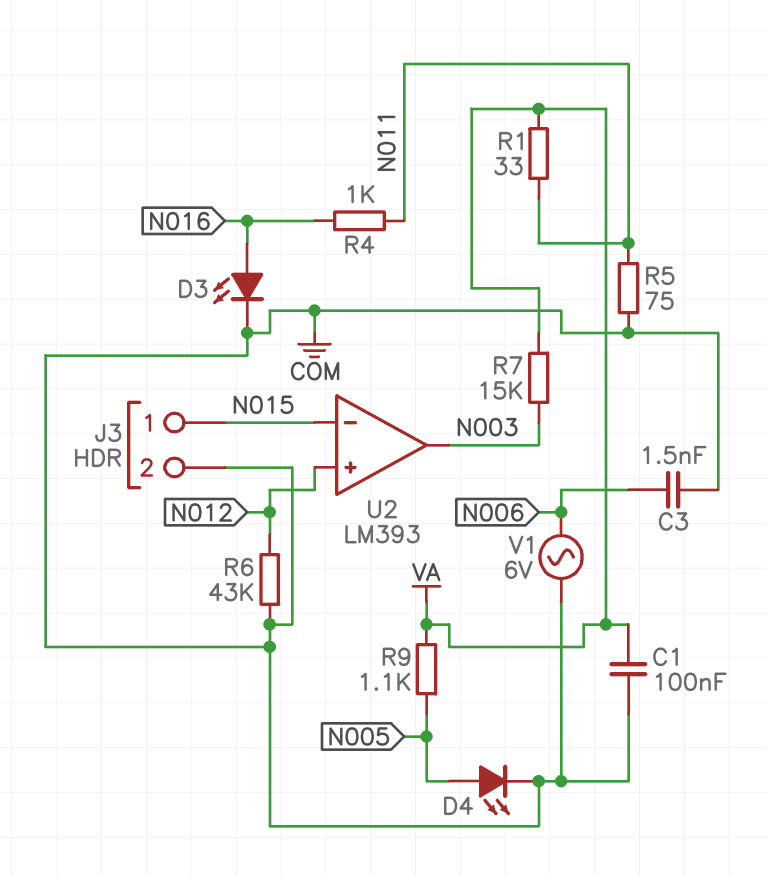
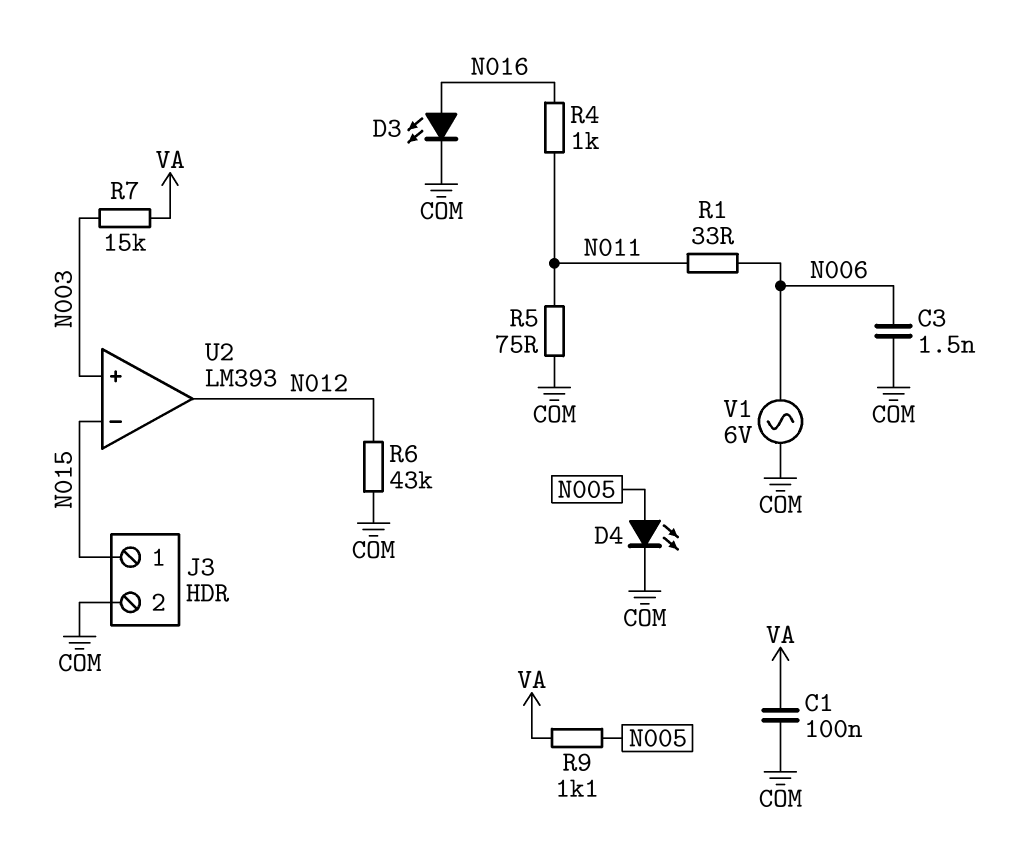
R1: 33 (N011, VA) -> 33 (N006, N011)
U2 pin in+: N012 -> N003
U2 pin out: N003 -> N012

